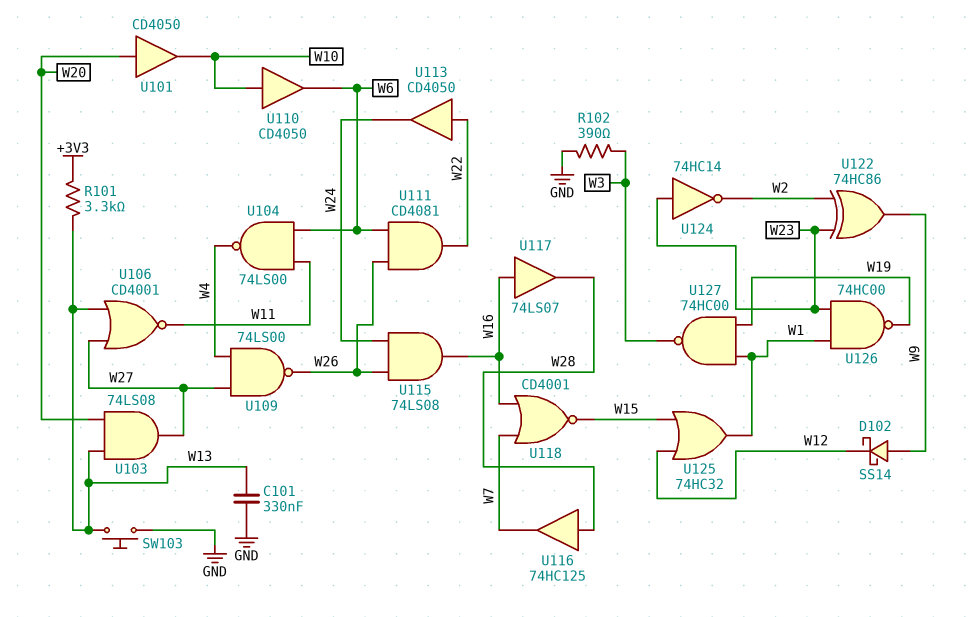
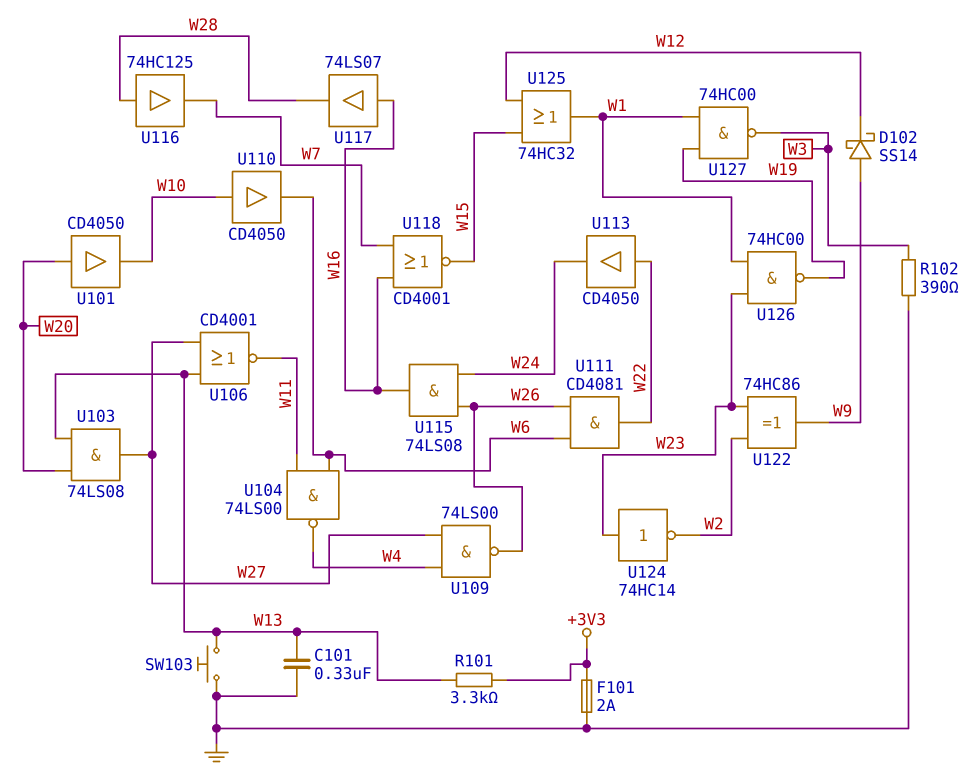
F101: none -> 2A (+3V3, GND)

